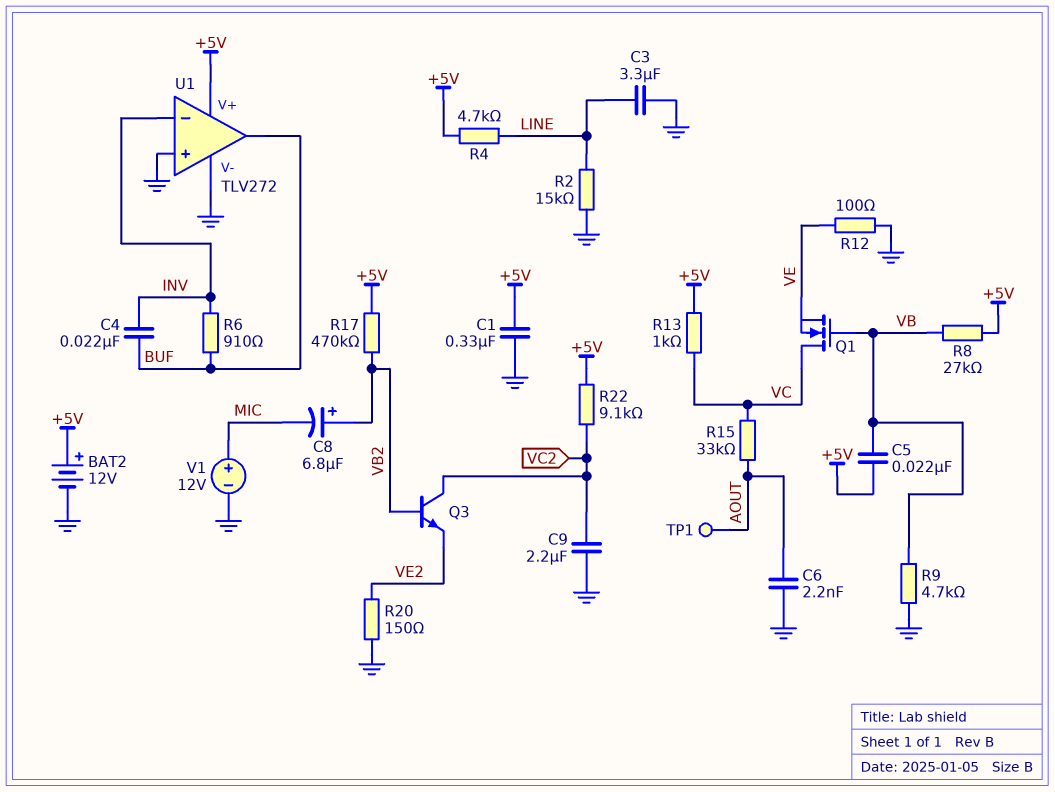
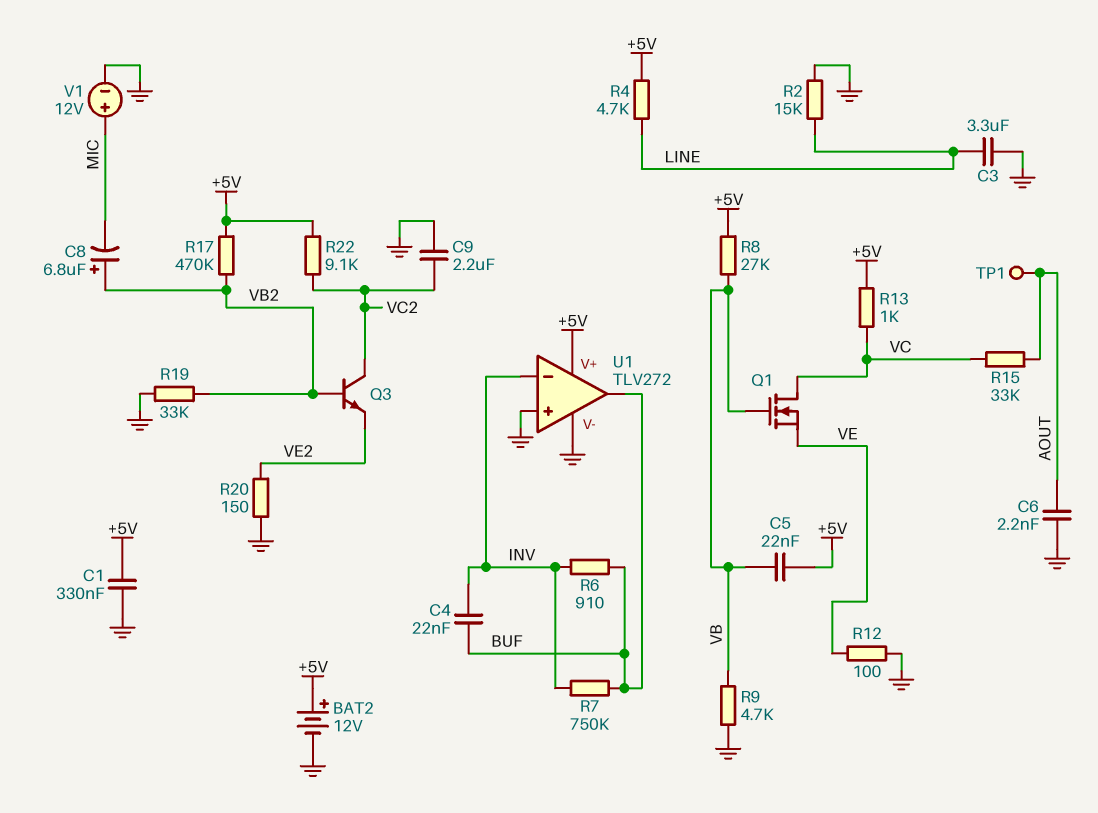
R7: none -> 750k (BUF, INV)
R19: none -> 33k (GND, VB2)

